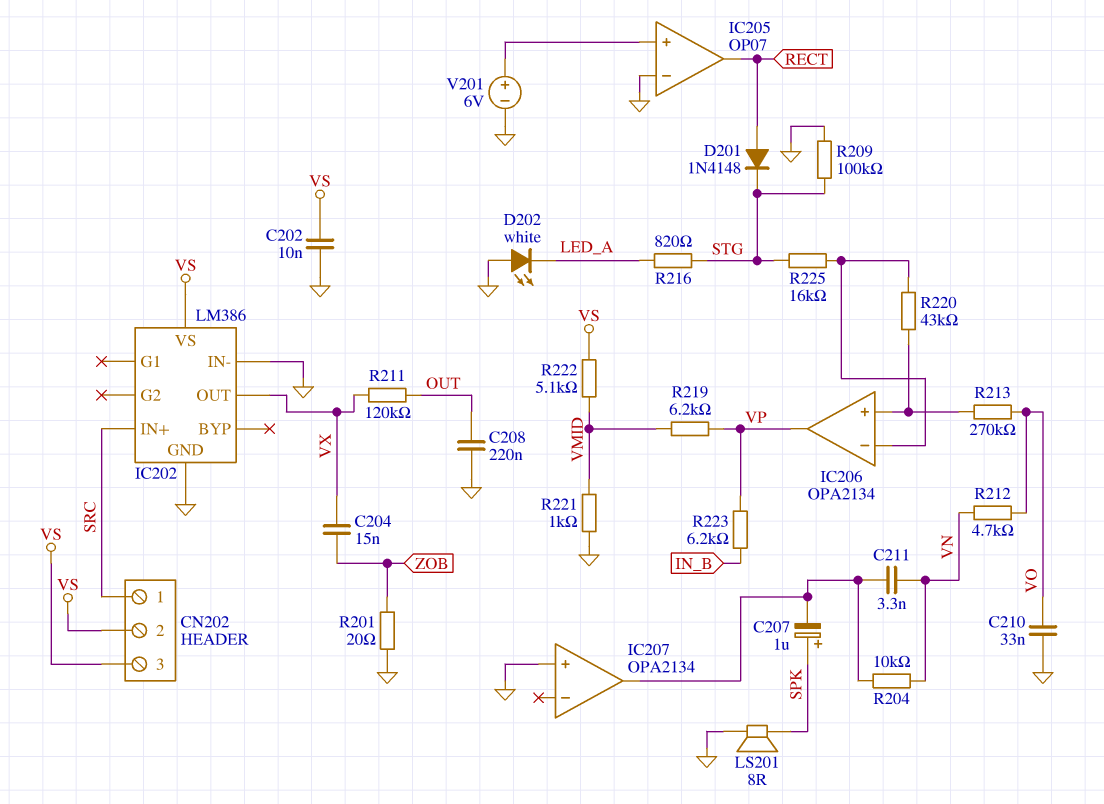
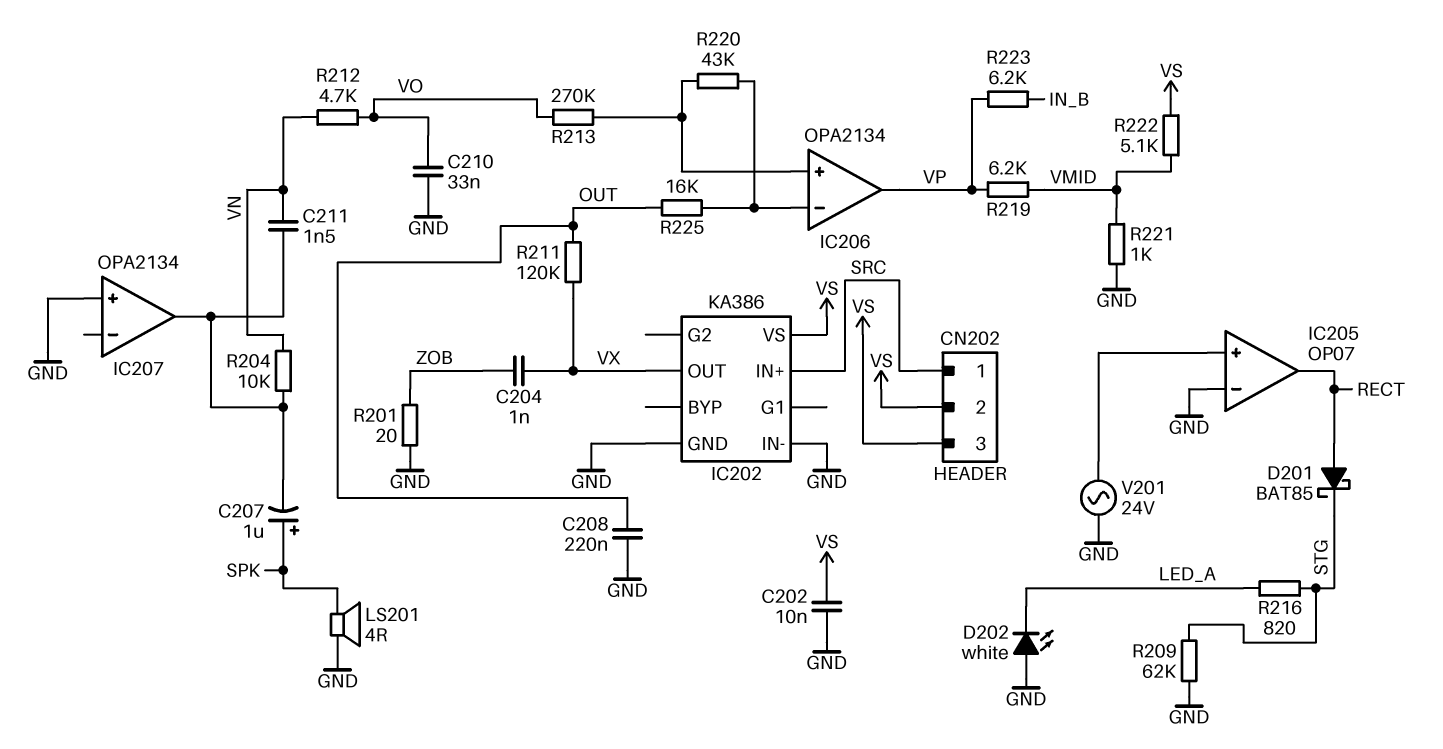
C204: 15nF (VX, ZOB) -> 1nF (VX, ZOB)
C211: 3.3nF (IC207/out, VN) -> 1.5nF (IC207/out, VN)
D201: diode 1N4148 (A RECT, K STG) -> schottky BAT85 (A RECT, K STG)
IC202: LM386 -> KA386
LS201: speaker 8R (GND, SPK) -> speaker 4R (GND, SPK)
R209: 100k (GND, STG) -> 62k (GND, STG)
R225: 16k (IC206/in-, STG) -> 16k (IC206/in-, OUT)
V201: 6V (plus IC205/in+, minus GND) -> AC 24V (GND, IC205/in+)

